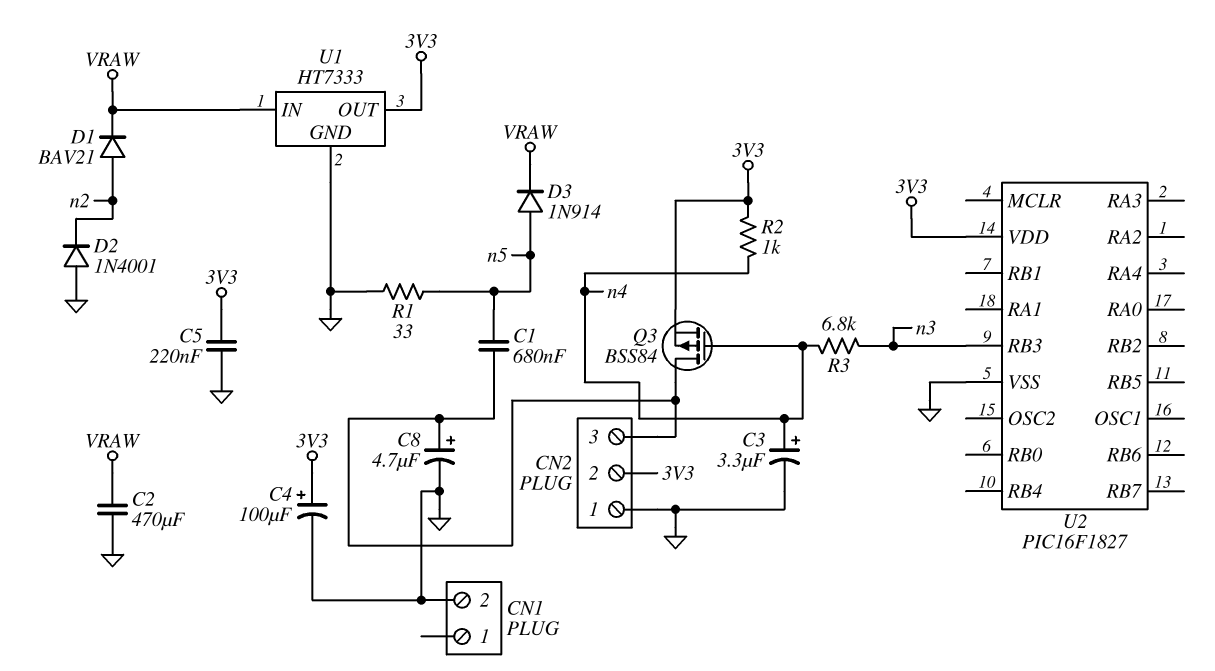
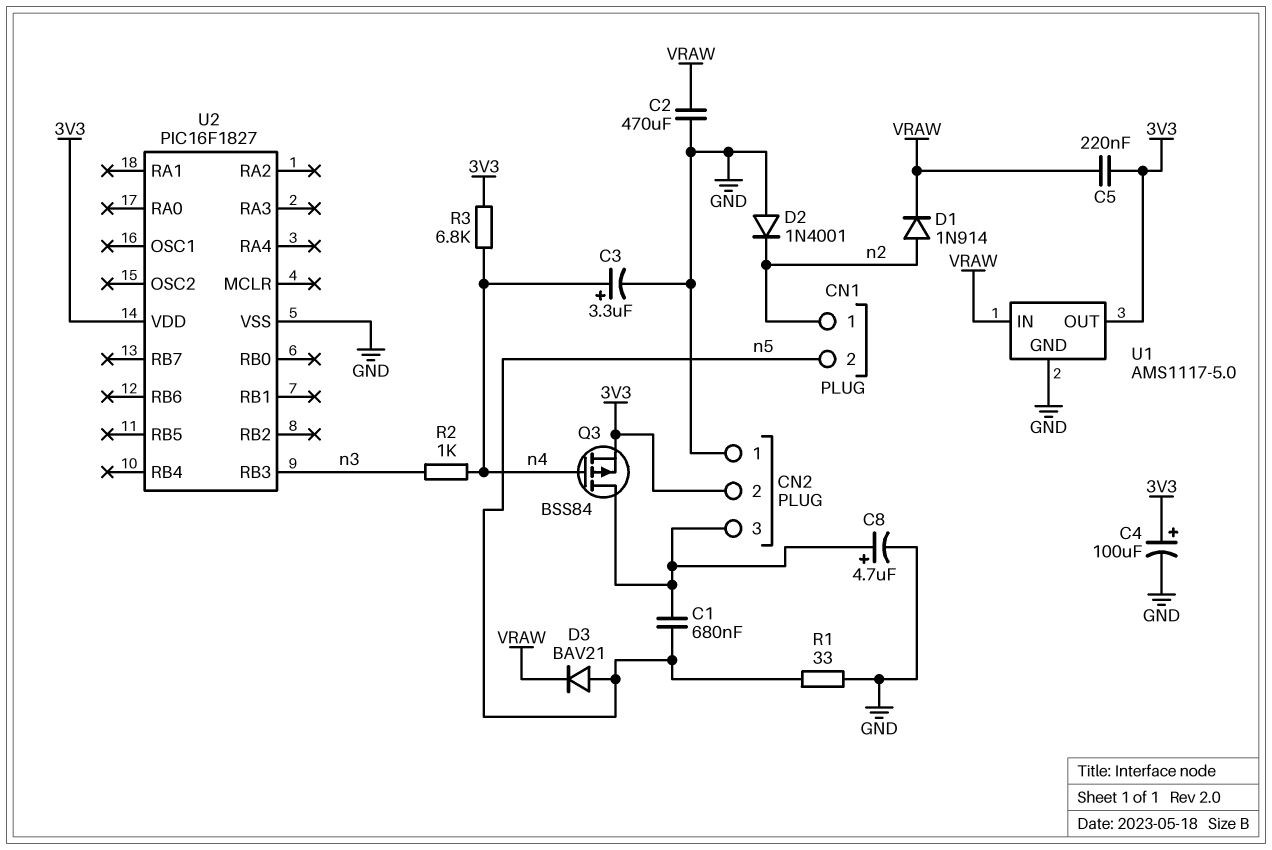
C5: 220nF (3V3, GND) -> 220nF (3V3, VRAW)
CN1 pin 1: none -> n2
CN1 pin 2: GND -> n5
D1: diode BAV21 (A n2, K VRAW) -> diode 1N914 (A n2, K VRAW)
D3: diode 1N914 (A n5, K VRAW) -> diode BAV21 (A n5, K VRAW)
R2: 1k (3V3, n4) -> 1k (n3, n4)
R3: 6.8k (n3, n4) -> 6.8k (3V3, n4)
U1: HT7333 -> AMS1117-5.0

